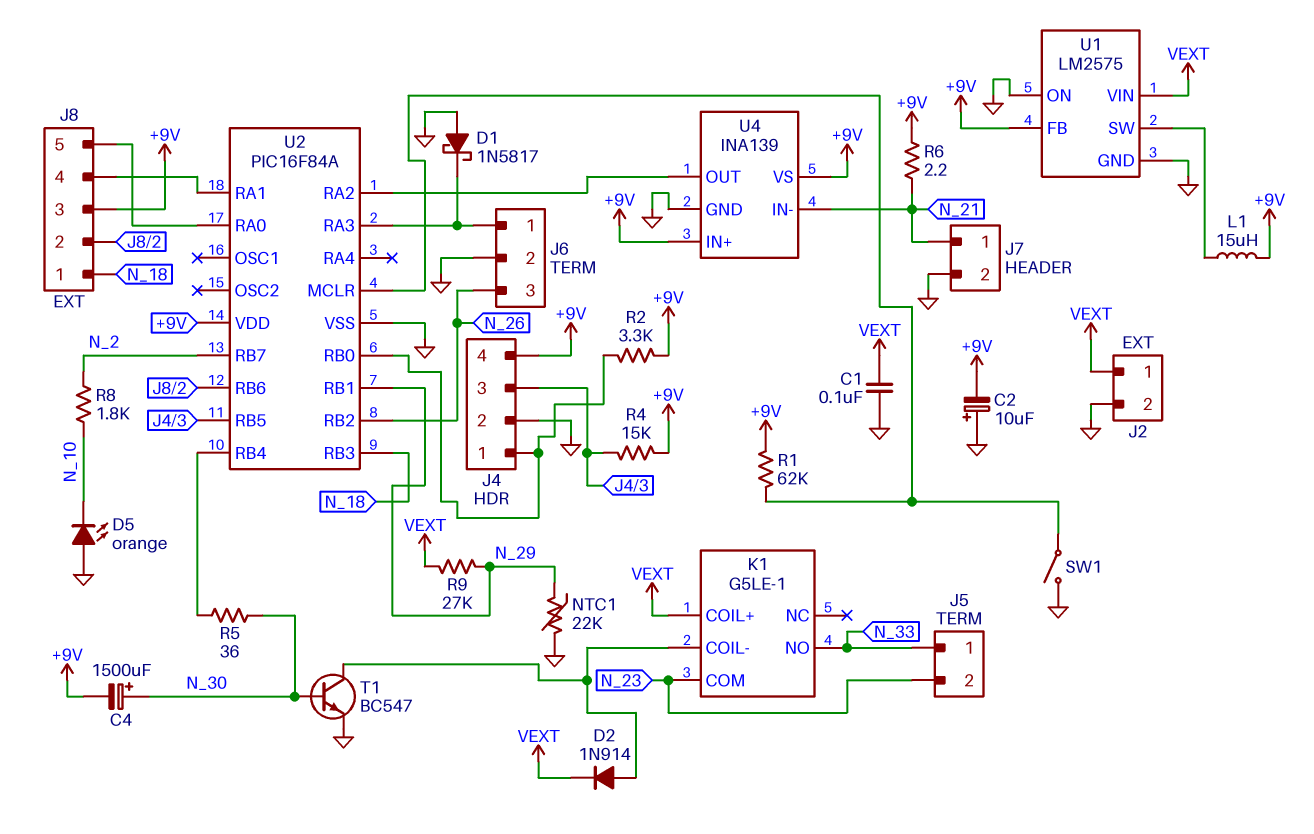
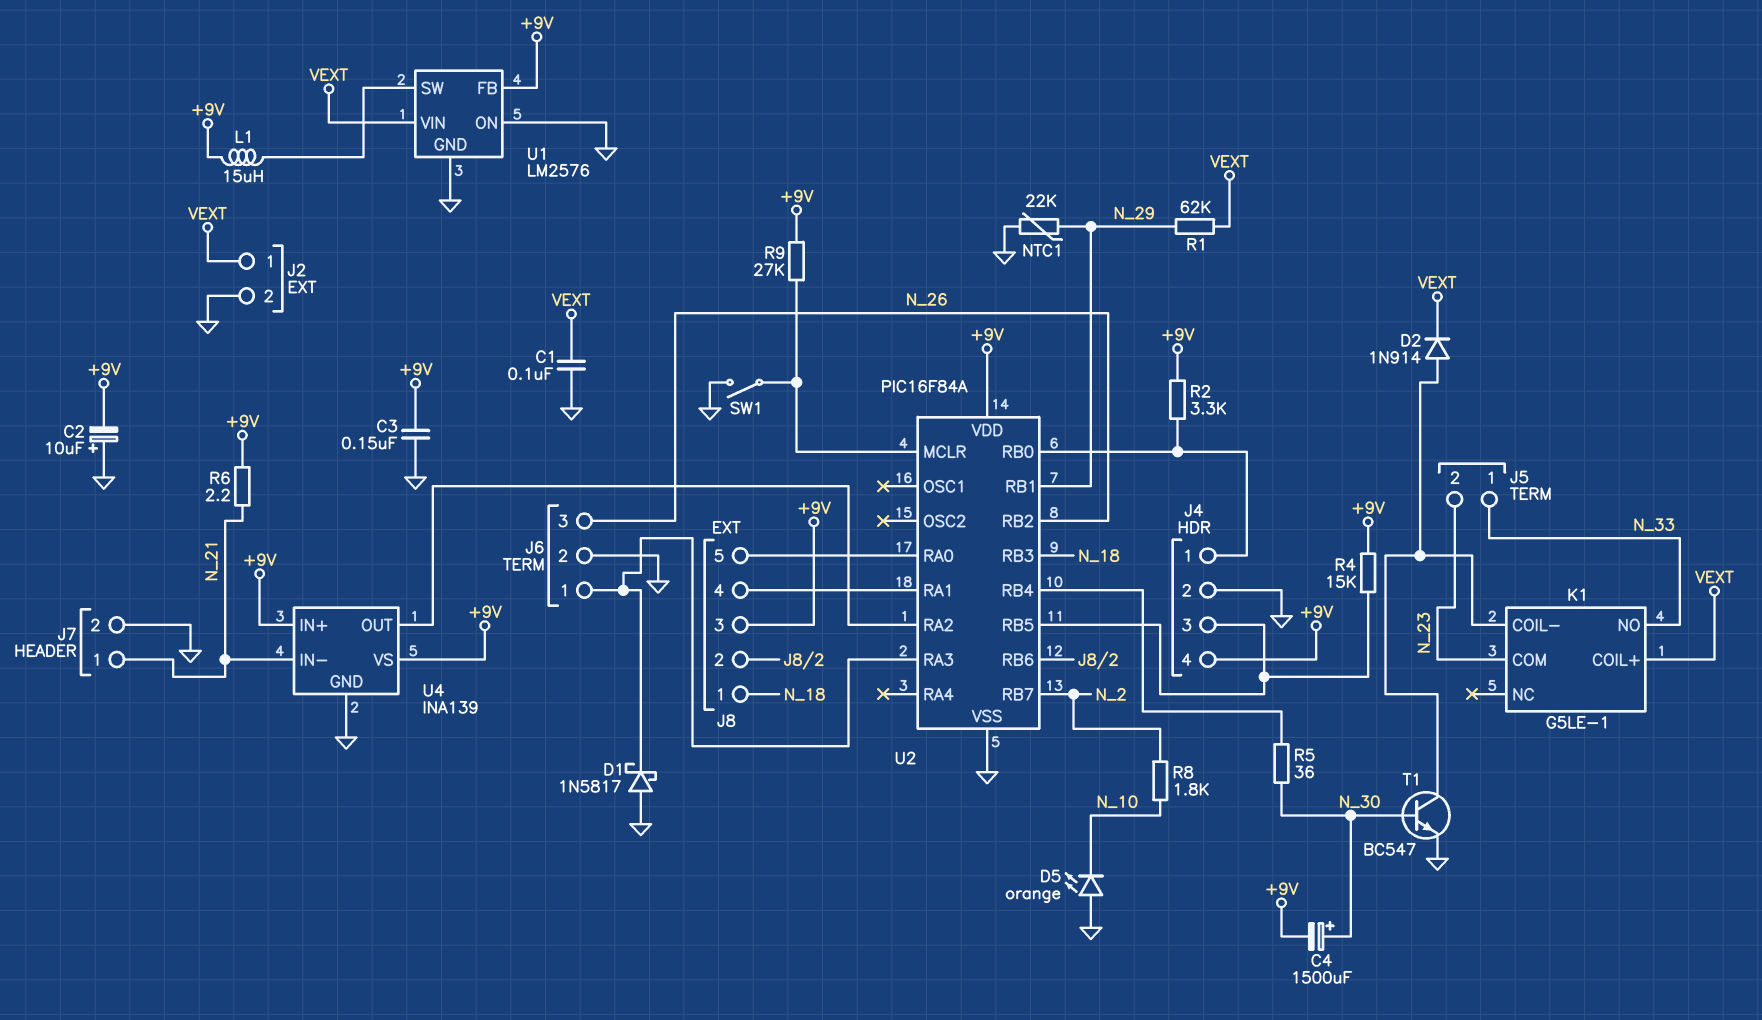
C3: none -> 150nF (+9V, GND)
R1: 62k (+9V, U2/MCLR) -> 62k (N_29, VEXT)
R9: 27k (N_29, VEXT) -> 27k (+9V, U2/MCLR)
U1: LM2575 -> LM2576

